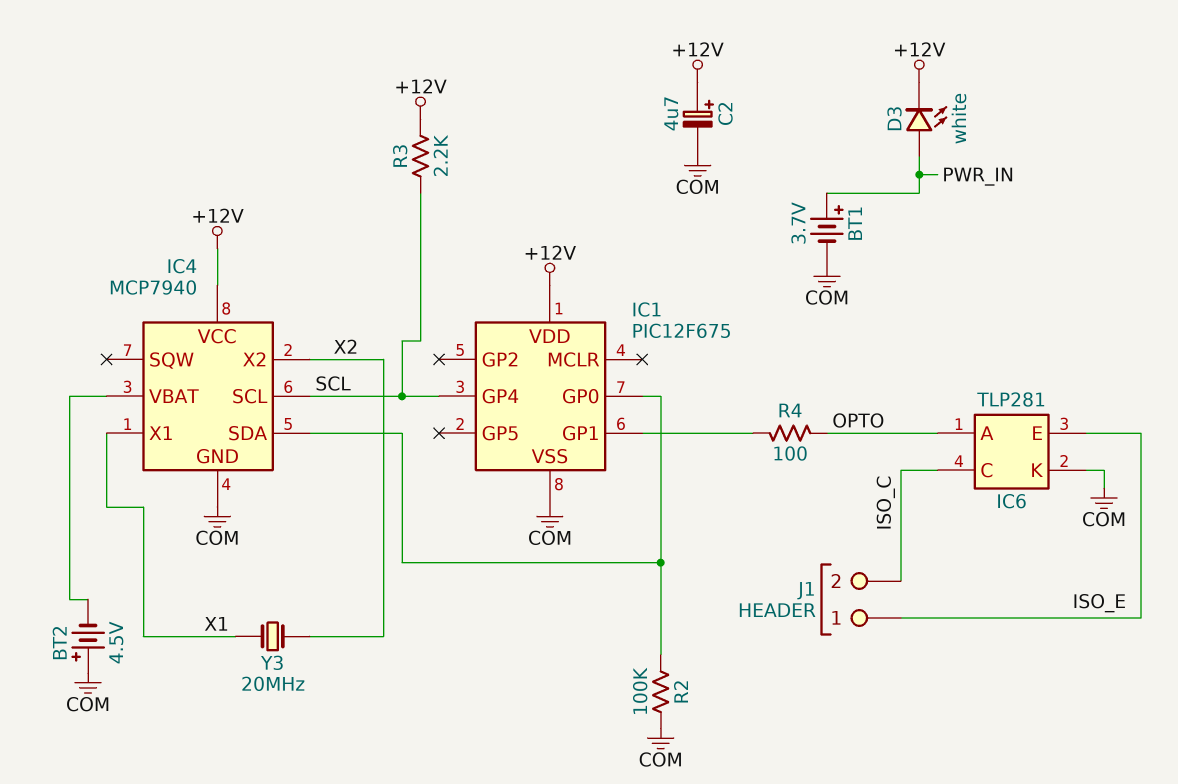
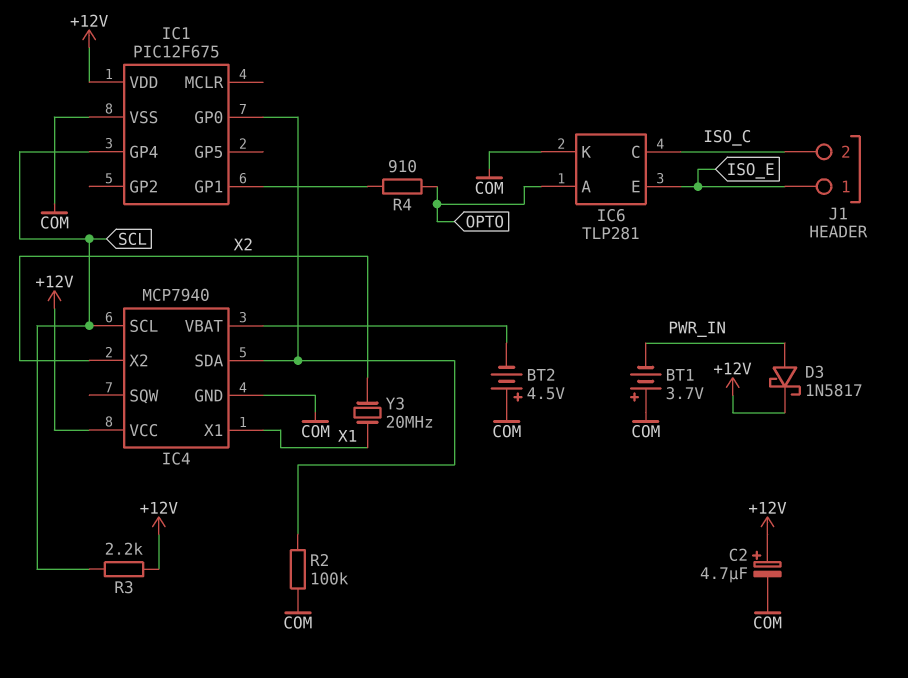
BT1: 3.7V (plus PWR_IN, minus COM) -> 3.7V (plus COM, minus PWR_IN)
D3: LED white (A PWR_IN, K +12V) -> schottky 1N5817 (A PWR_IN, K +12V)
R4: 100 (IC1/GP1, OPTO) -> 910 (IC1/GP1, OPTO)

